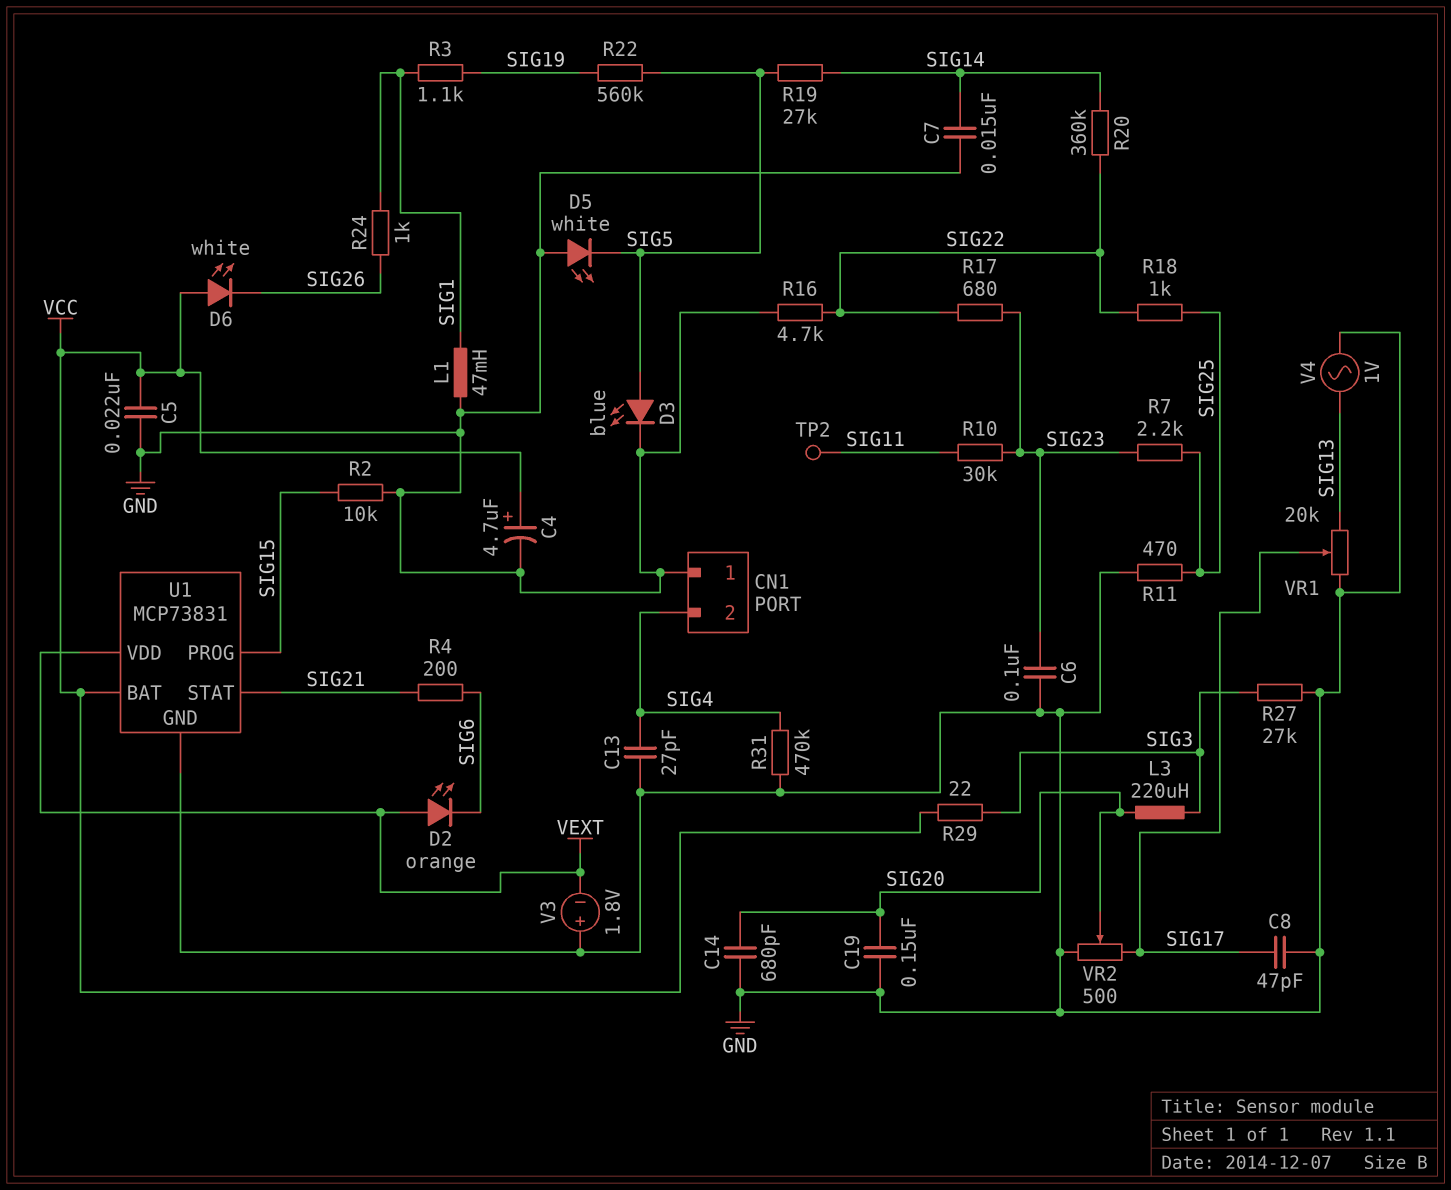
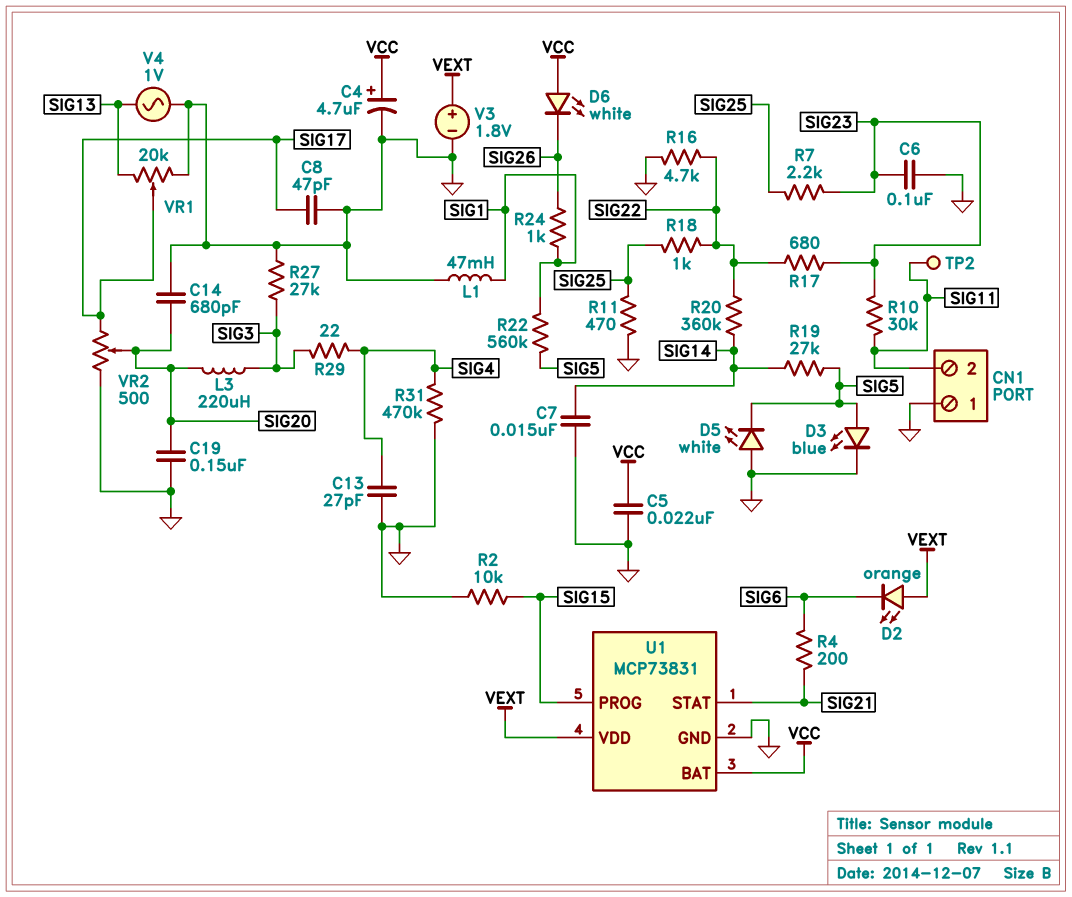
CN1 pin 2: SIG4 -> SIG11
R3: 1.1k (SIG1, SIG19) -> none
R22: 560k (SIG5, SIG19) -> 560k (SIG1, SIG5)
R29: 22 (SIG3, VCC) -> 22 (SIG3, SIG4)
V3: 1.8V (plus GND, minus VEXT) -> 1.8V (plus VEXT, minus GND)

